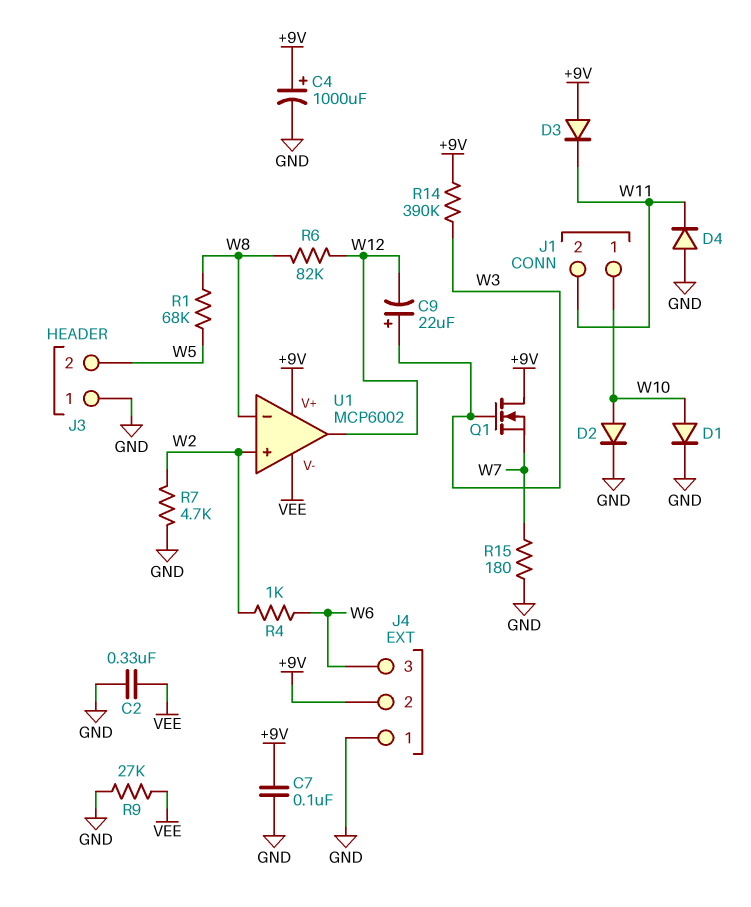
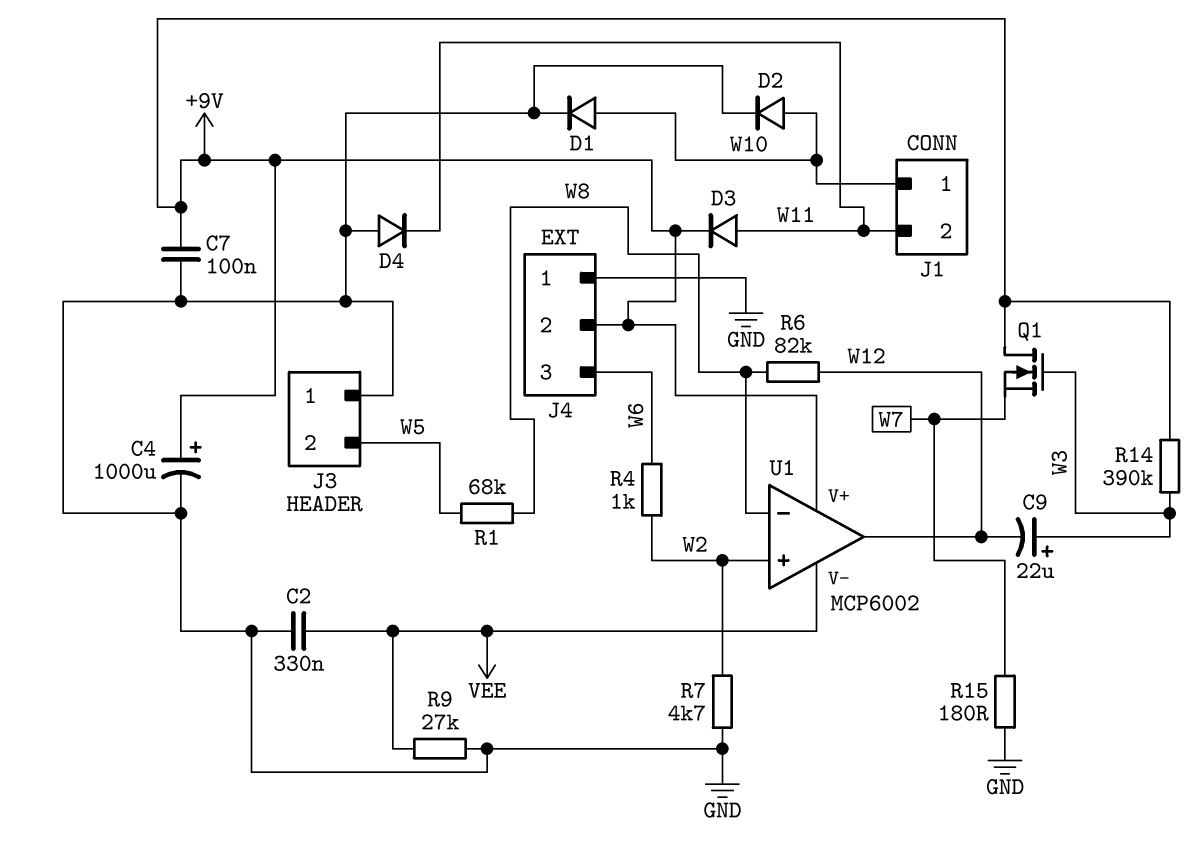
D3: diode (A +9V, K W11) -> diode (A W11, K +9V)

